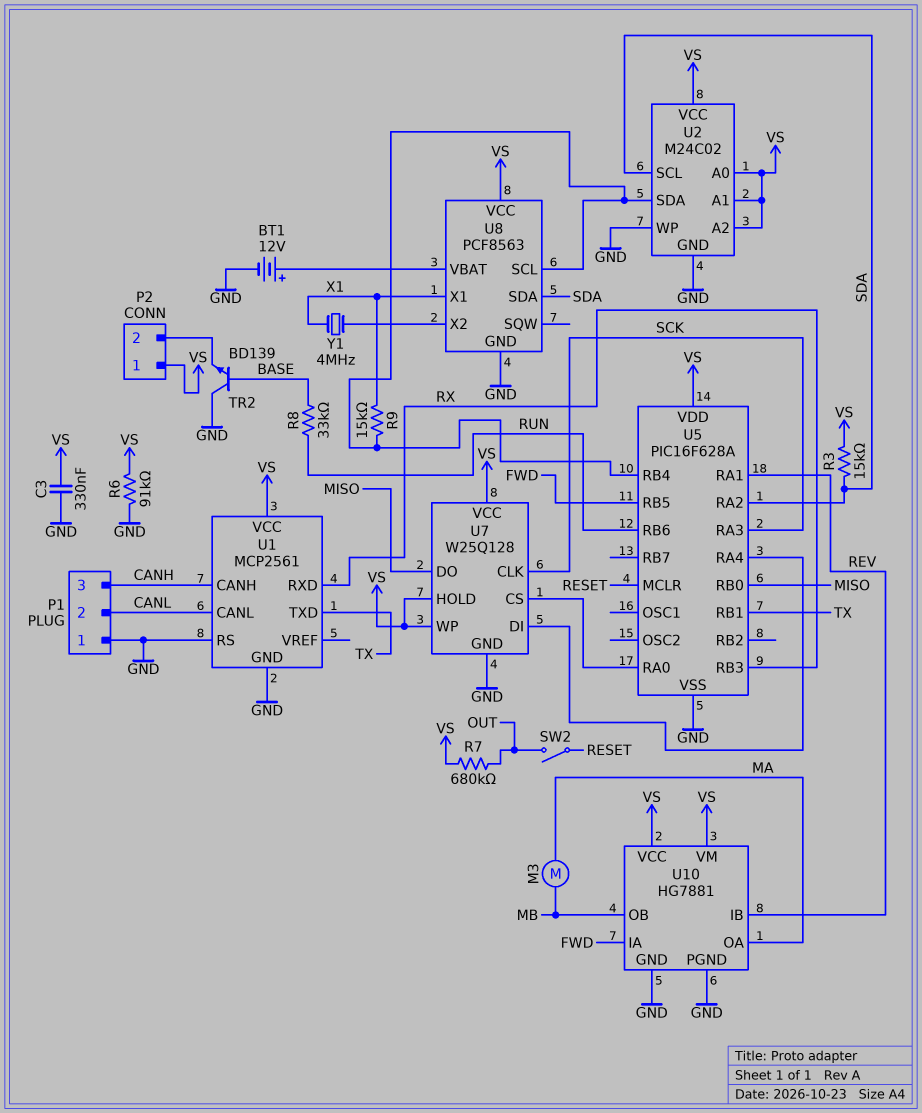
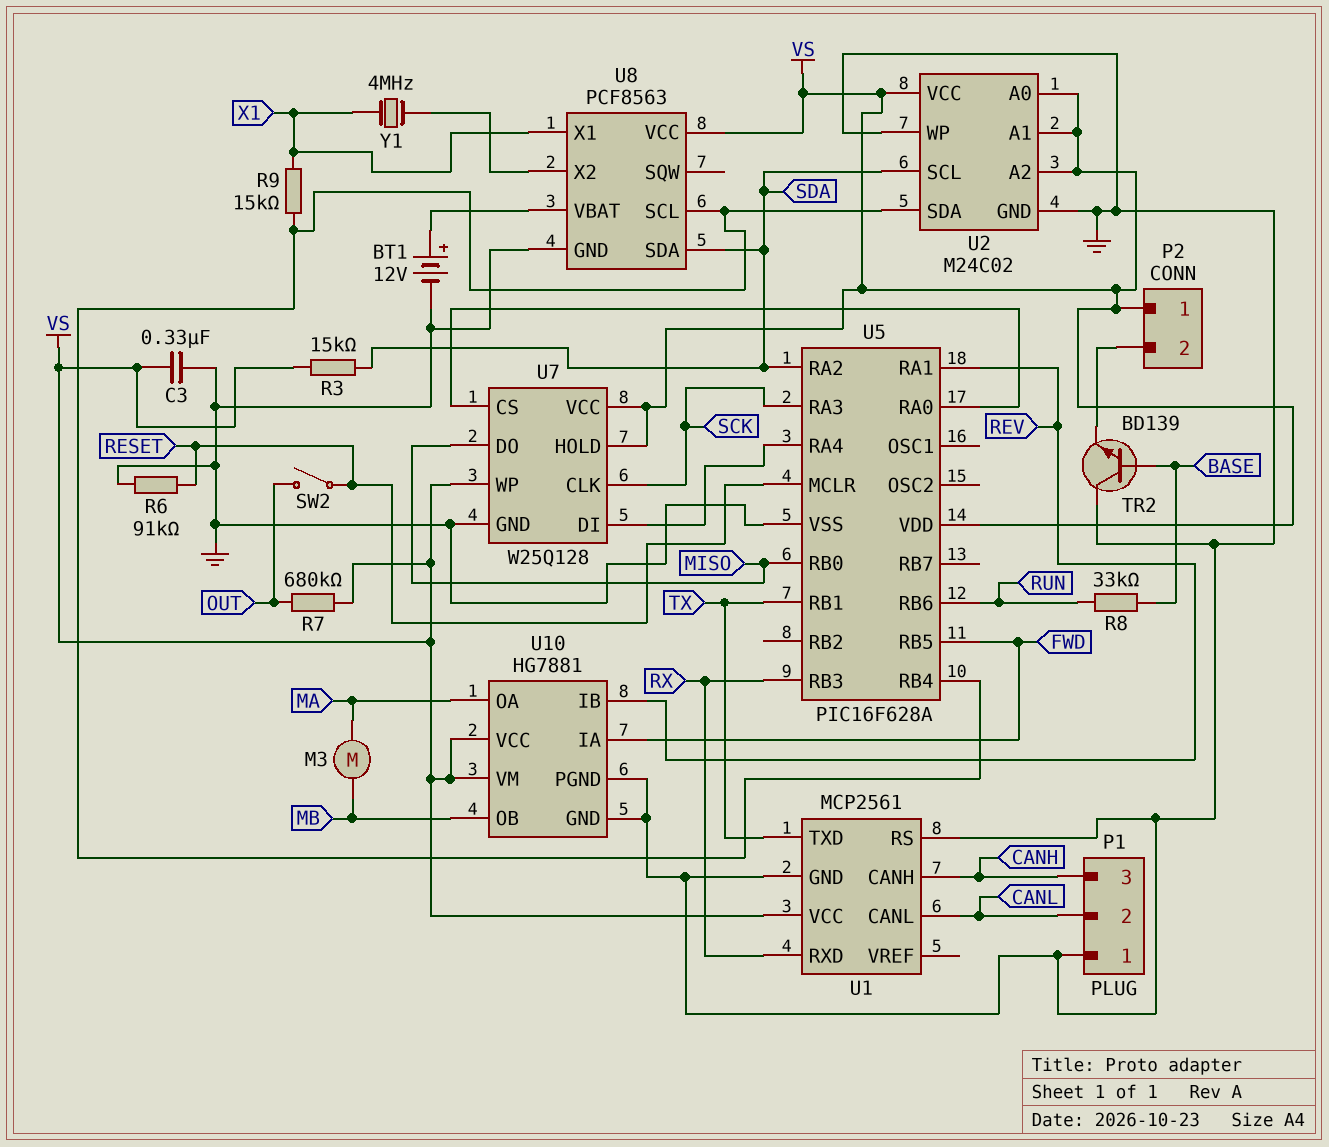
R6: 91k (GND, VS) -> 91k (GND, RESET)

